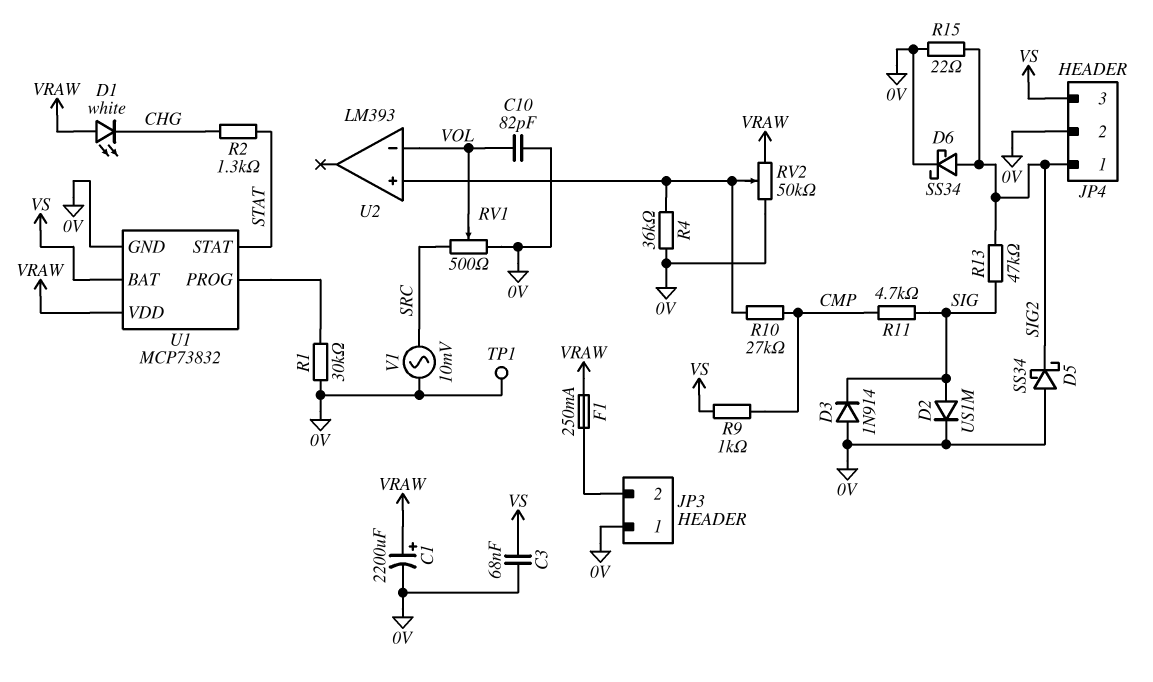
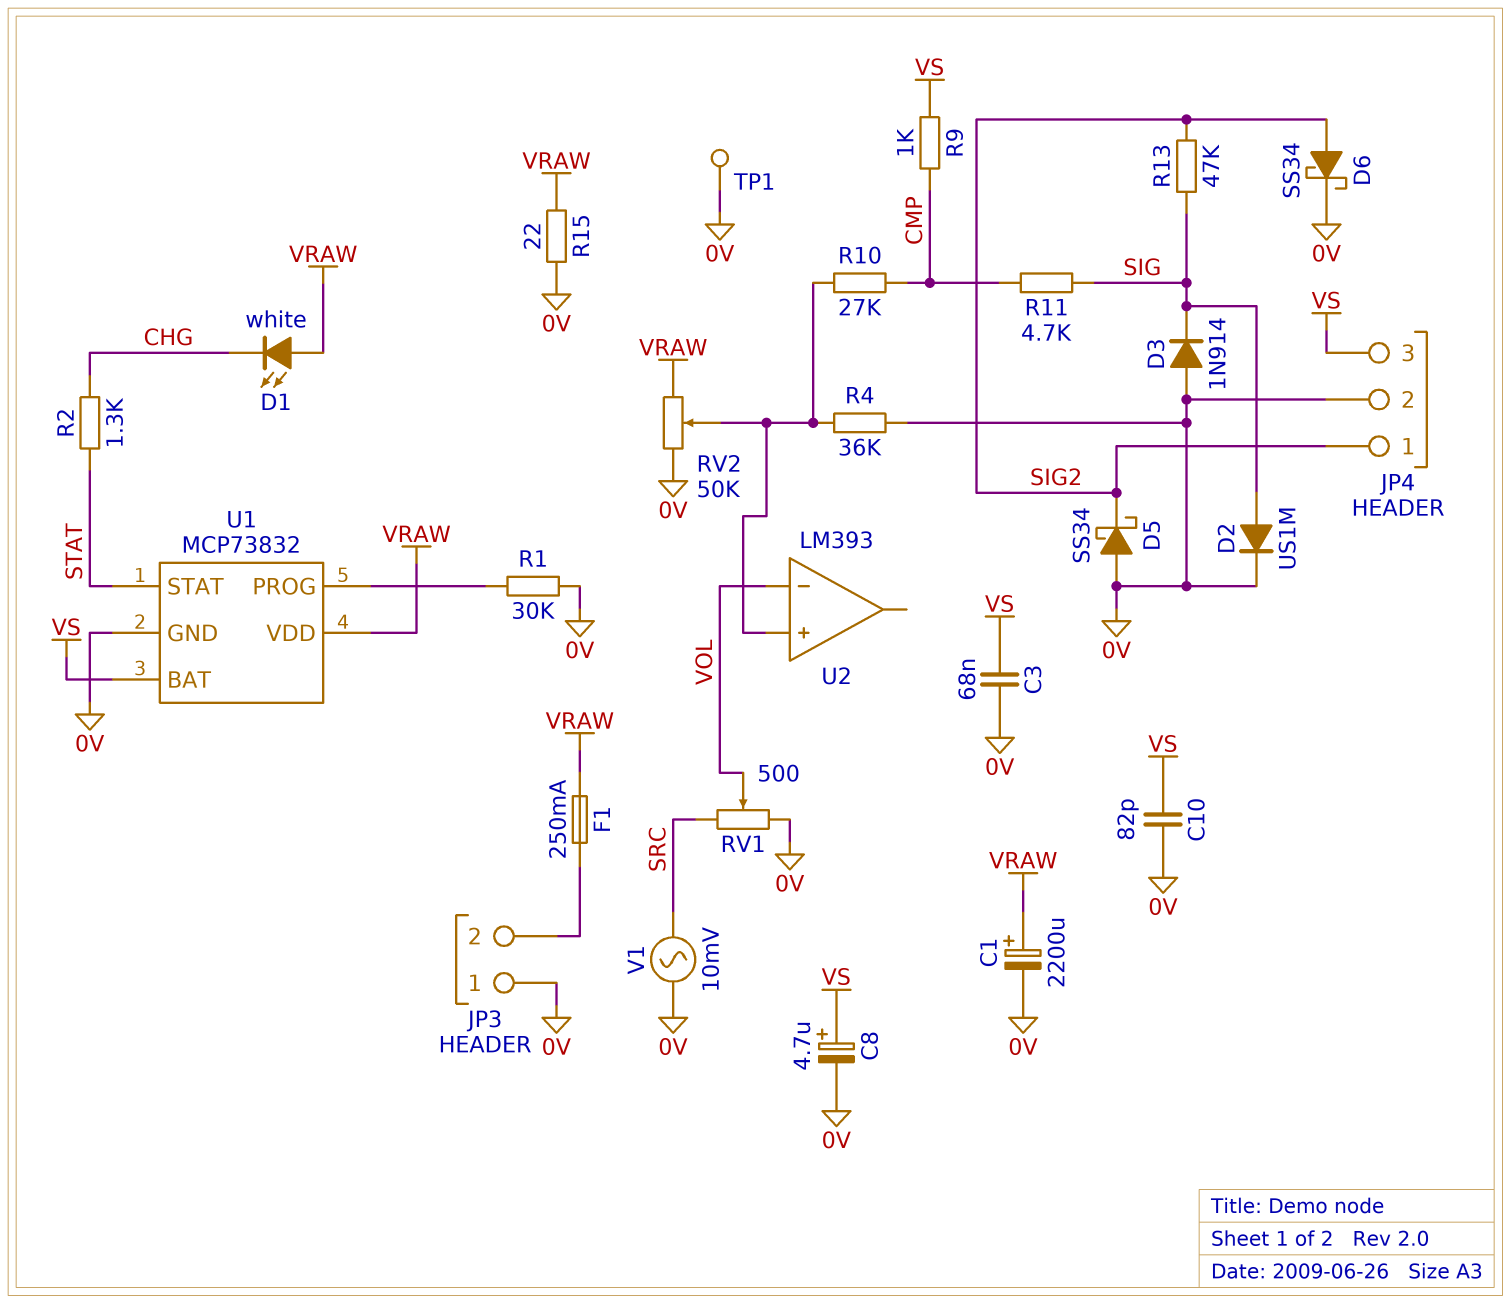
C8: none -> 4.7uF (plus VS, minus 0V)
C10: 82pF (0V, VOL) -> 82pF (0V, VS)
R15: 22 (0V, SIG2) -> 22 (0V, VRAW)

